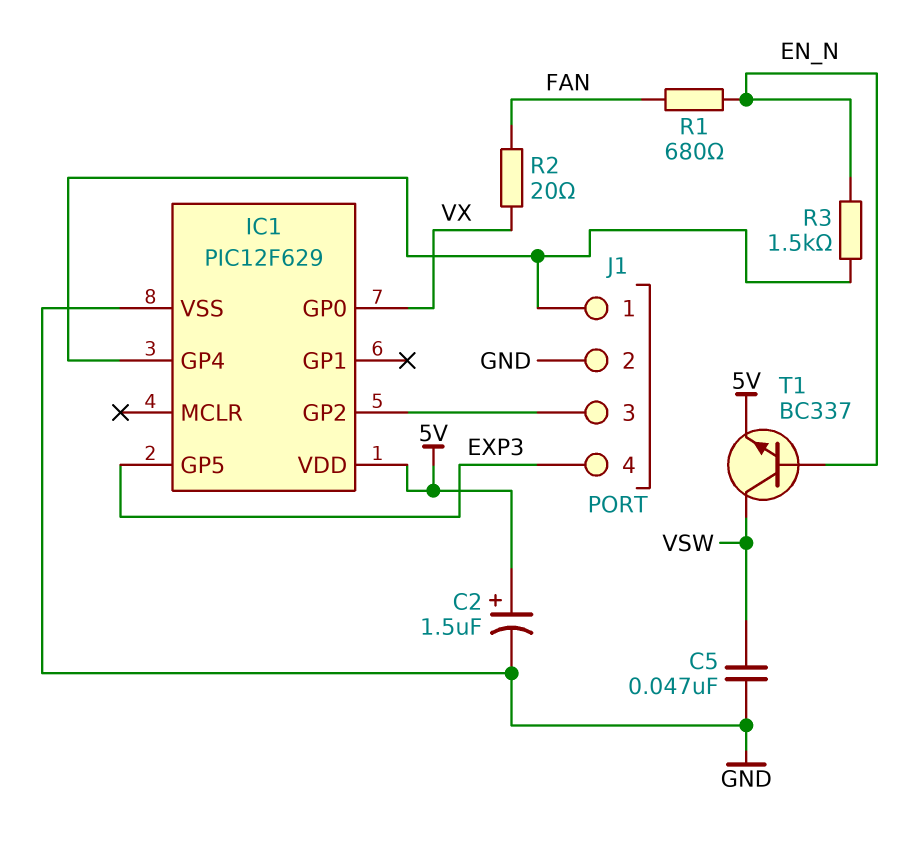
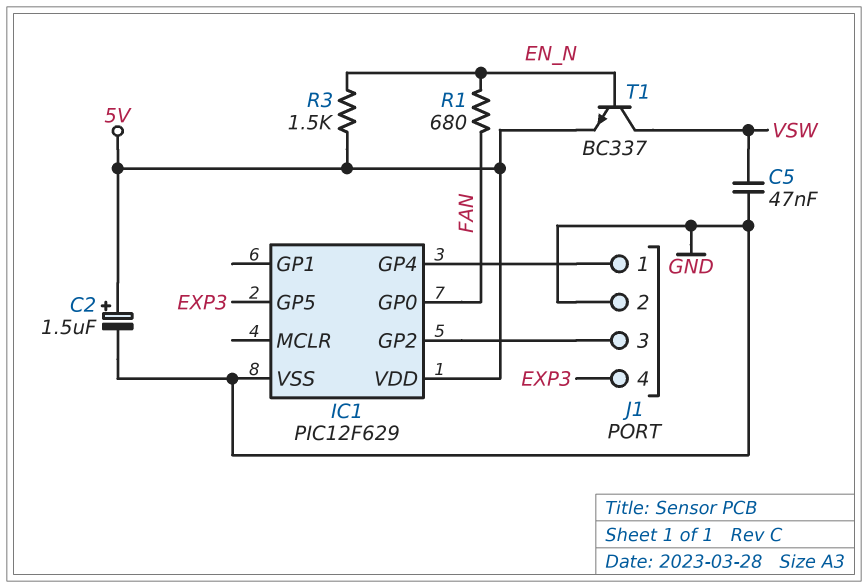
IC1 pin GP0: VX -> FAN
R2: 20 (FAN, VX) -> none
R3: 1.5k (EN_N, IC1/GP4) -> 1.5k (5V, EN_N)

